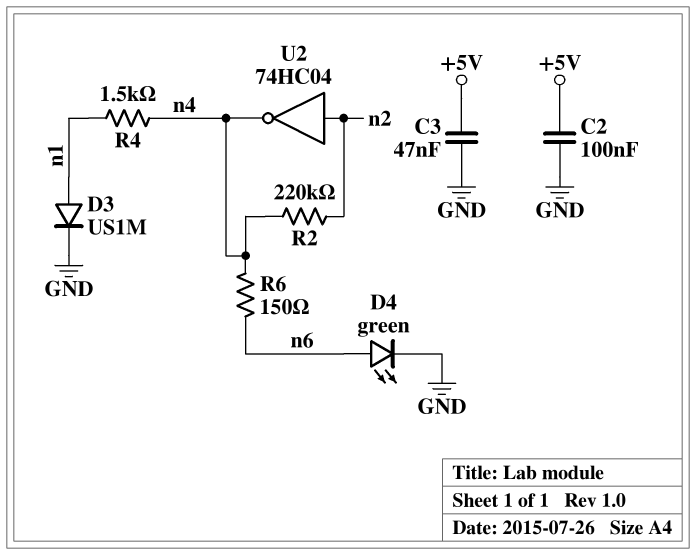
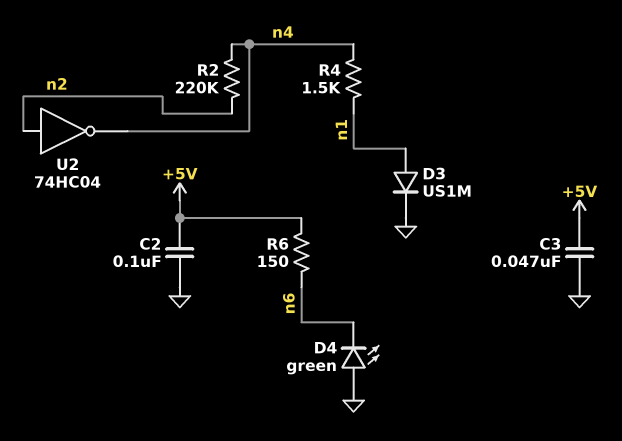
D4: LED green (A n6, K GND) -> LED green (A GND, K n6)
R6: 150 (n4, n6) -> 150 (+5V, n6)

